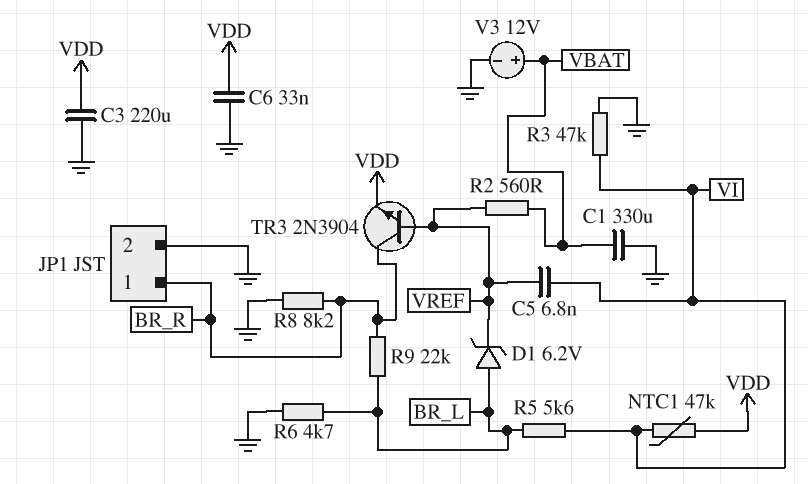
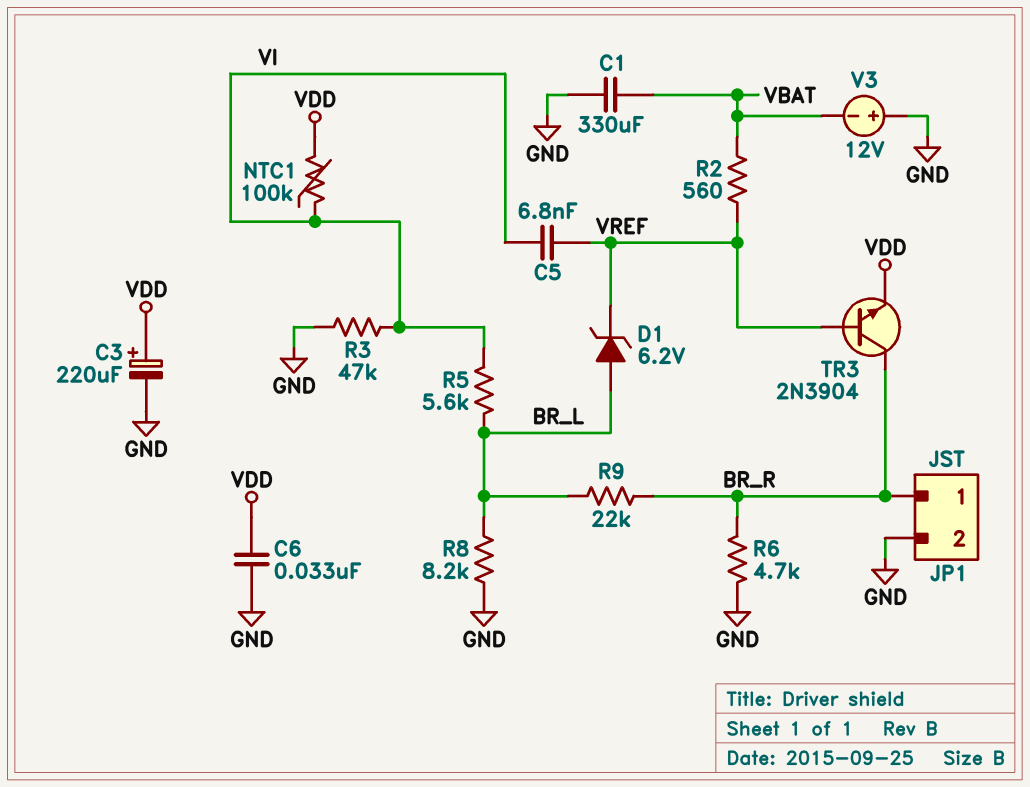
C3: 220uF (GND, VDD) -> 220uF (plus VDD, minus GND)
NTC1: 47k (VDD, VI) -> 100k (VDD, VI)
R6: 4.7k (BR_L, GND) -> 4.7k (BR_R, GND)
R8: 8.2k (BR_R, GND) -> 8.2k (BR_L, GND)
V3: 12V (plus VBAT, minus GND) -> 12V (plus GND, minus VBAT)

